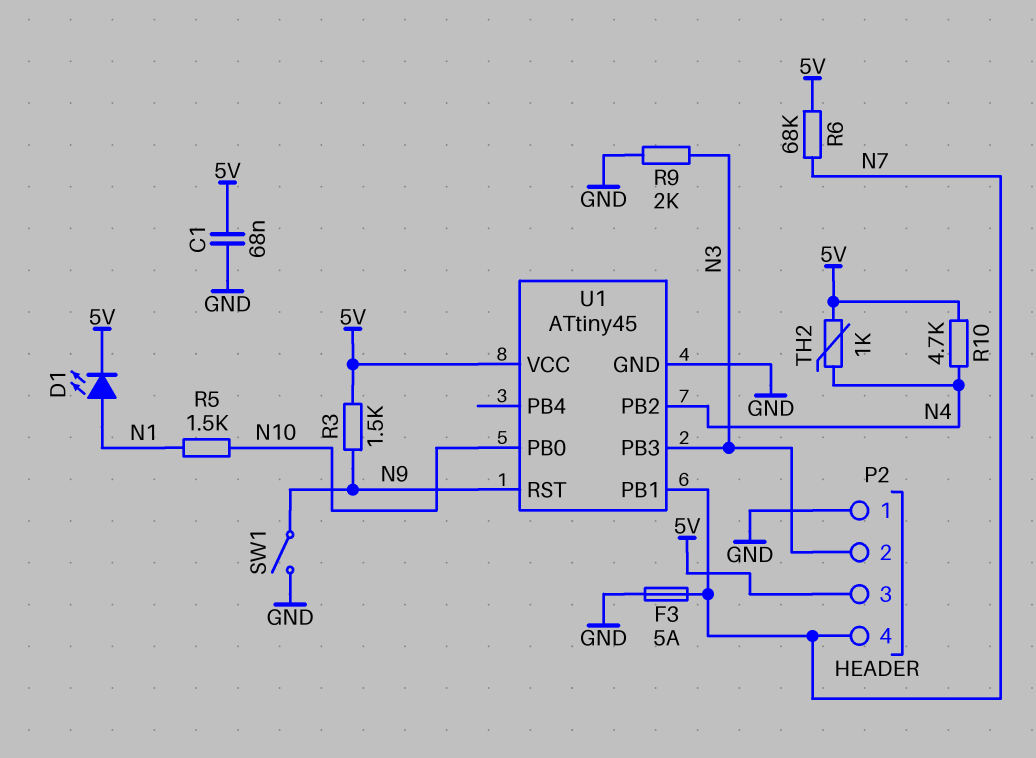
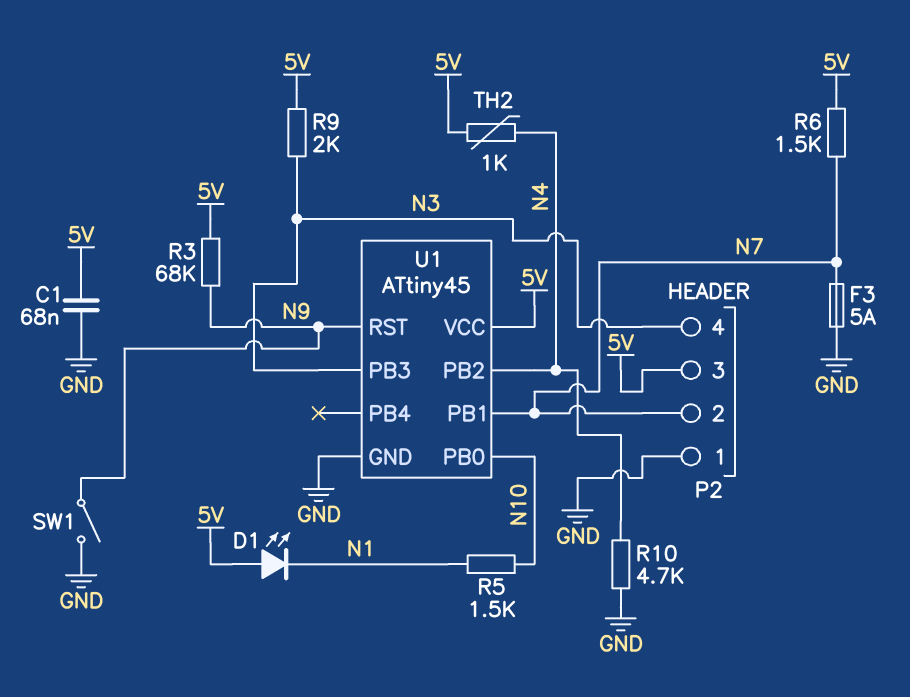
D1: LED (A N1, K 5V) -> LED (A 5V, K N1)
P2 pin 2: N3 -> N7
P2 pin 4: N7 -> N3
R3: 1.5k (5V, N9) -> 68k (5V, N9)
R6: 68k (5V, N7) -> 1.5k (5V, N7)
R9: 2k (GND, N3) -> 2k (5V, N3)
R10: 4.7k (5V, N4) -> 4.7k (GND, N4)

